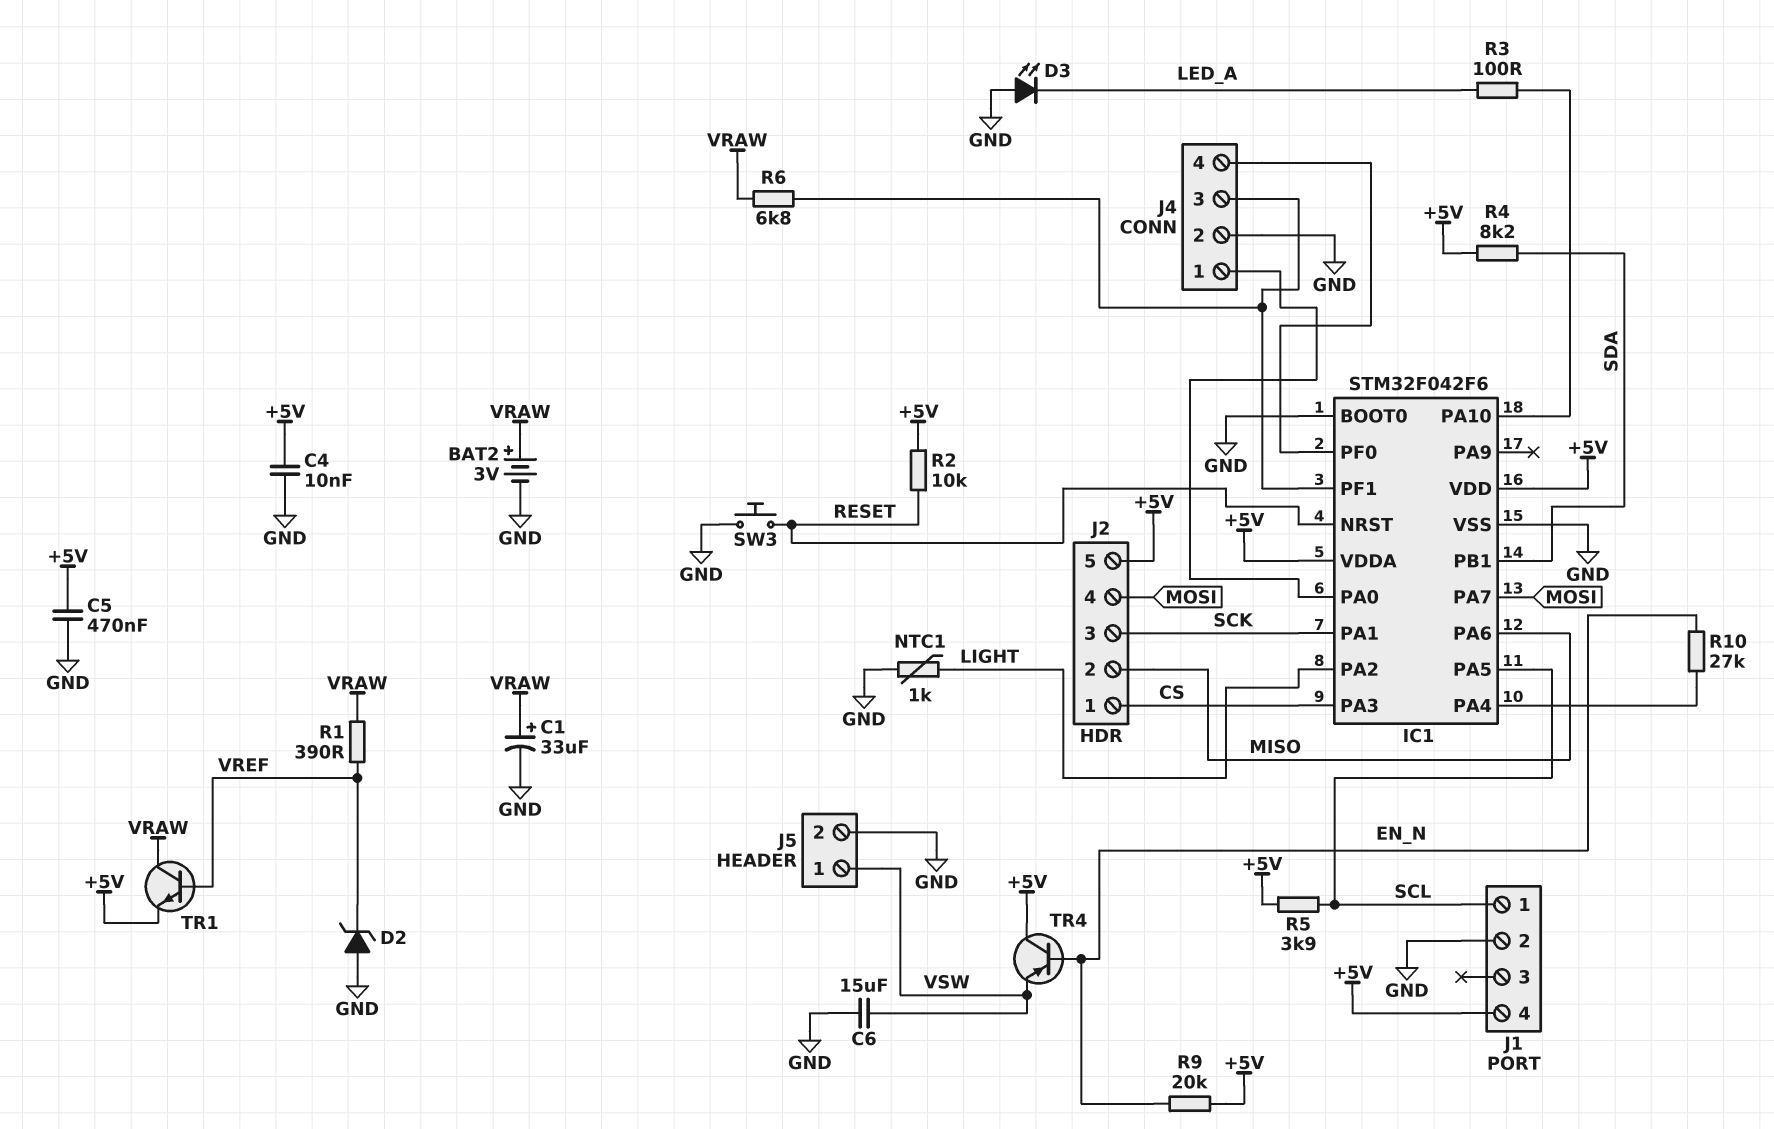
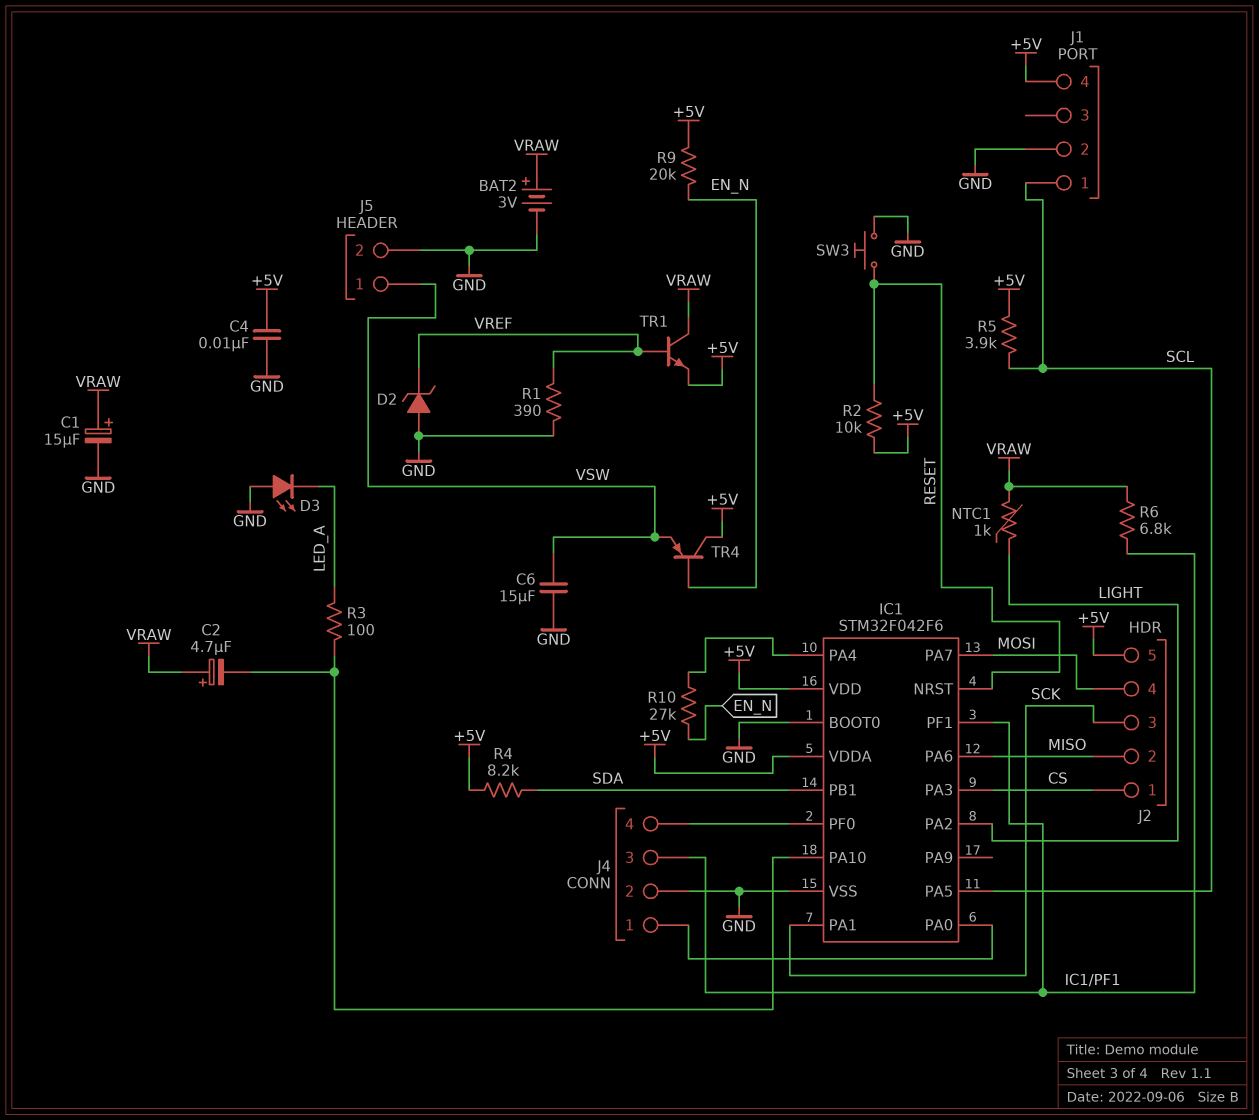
C1: 33uF (plus VRAW, minus GND) -> 15uF (plus VRAW, minus GND)
C2: none -> 4.7uF (plus VRAW, minus IC1/PA10)
C5: 470nF (+5V, GND) -> none
NTC1: 1k (GND, LIGHT) -> 1k (LIGHT, VRAW)
R1: 390 (VRAW, VREF) -> 390 (GND, VREF)

